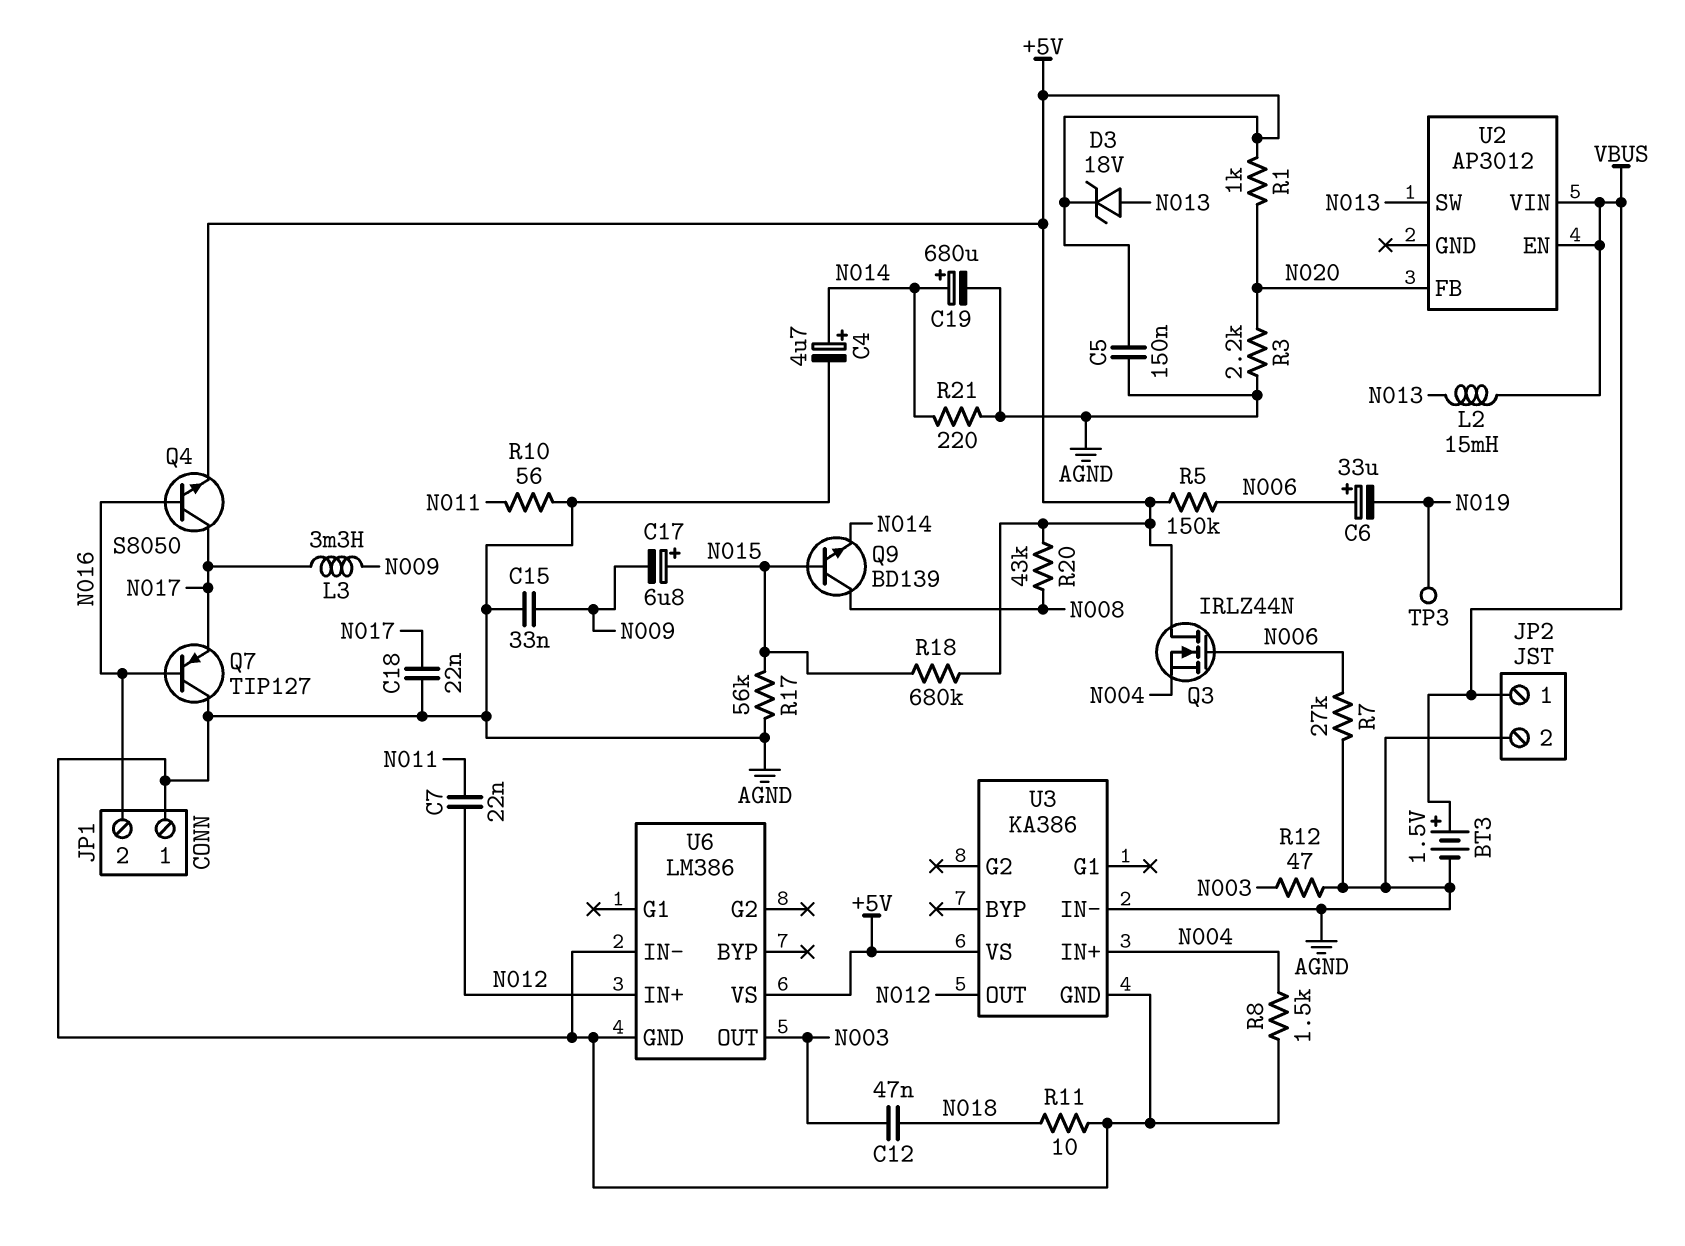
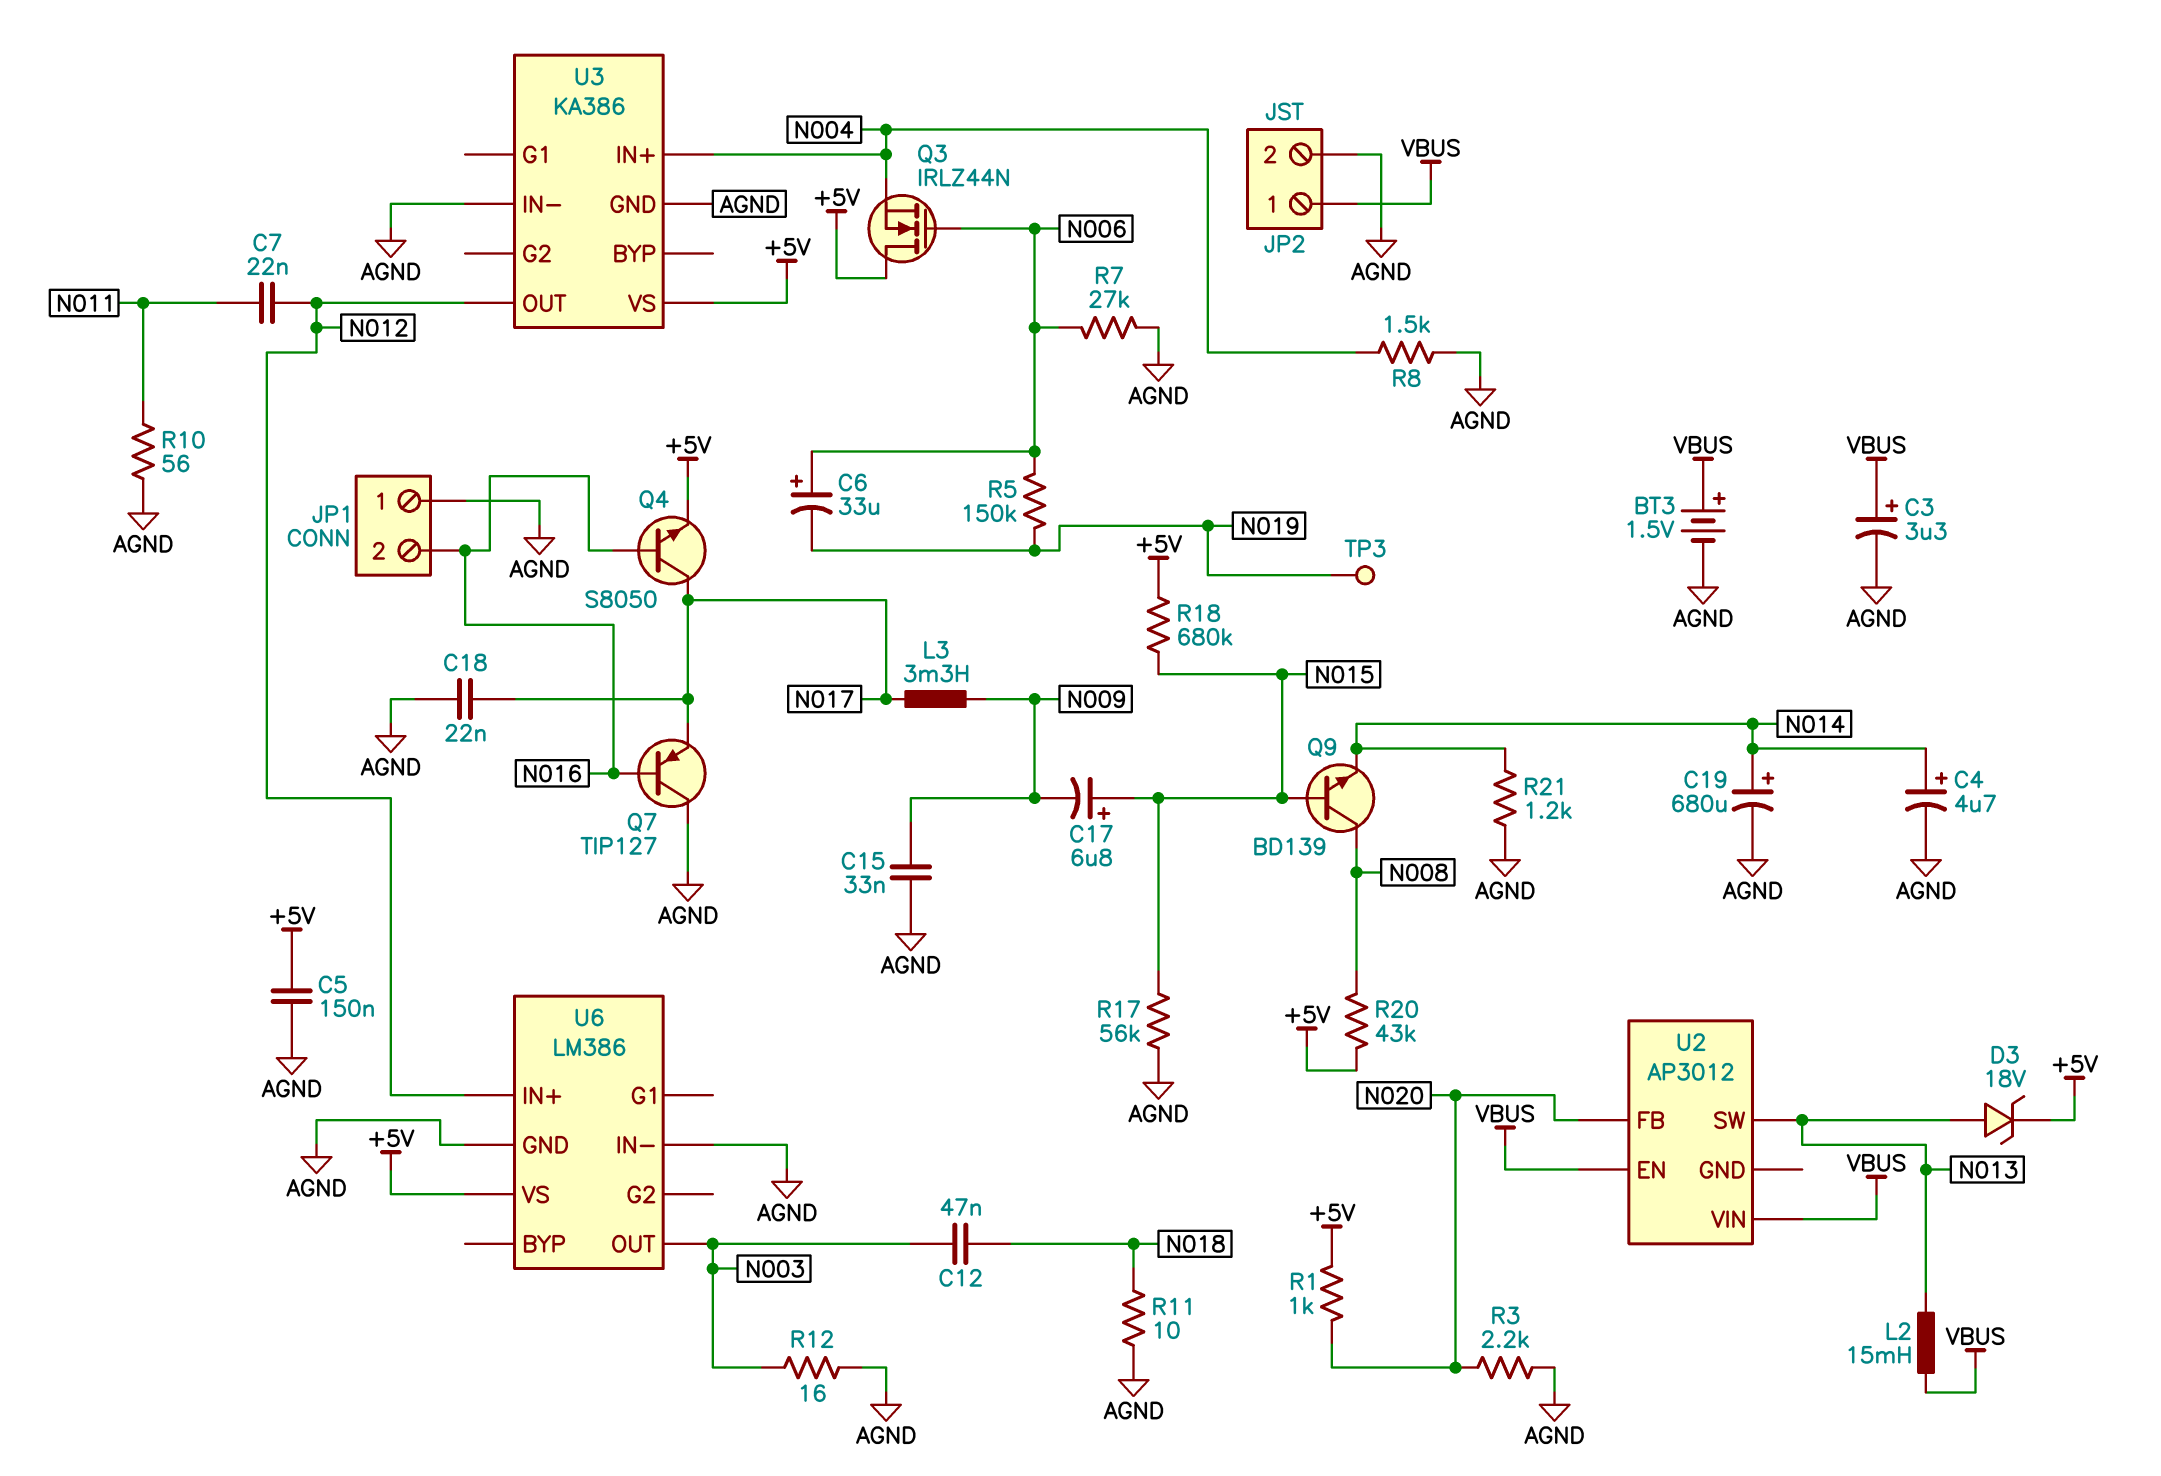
C3: none -> 3.3uF (plus VBUS, minus AGND)
R5: 150k (+5V, N006) -> 150k (N006, N019)
R12: 47 (AGND, N003) -> 16 (AGND, N003)
R21: 220 (AGND, N014) -> 1.2k (AGND, N014)

